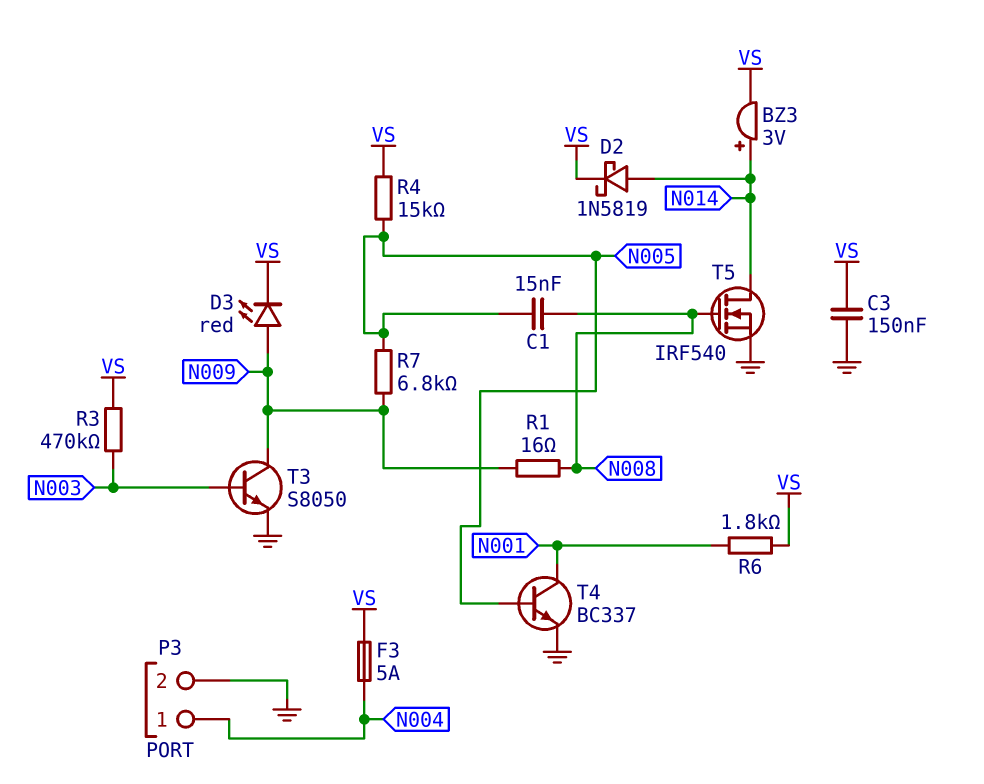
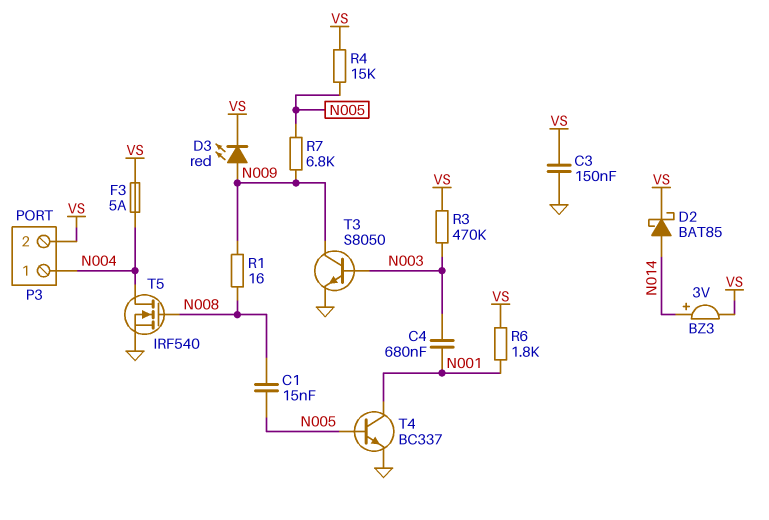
C4: none -> 680nF (N001, N003)
D2: schottky 1N5819 (A N014, K VS) -> schottky BAT85 (A N014, K VS)
P3 pin 2: GND -> VS
T5: NMOS IRF540 (G N008, D N014, S GND) -> NMOS IRF540 (G N008, D N004, S GND)

